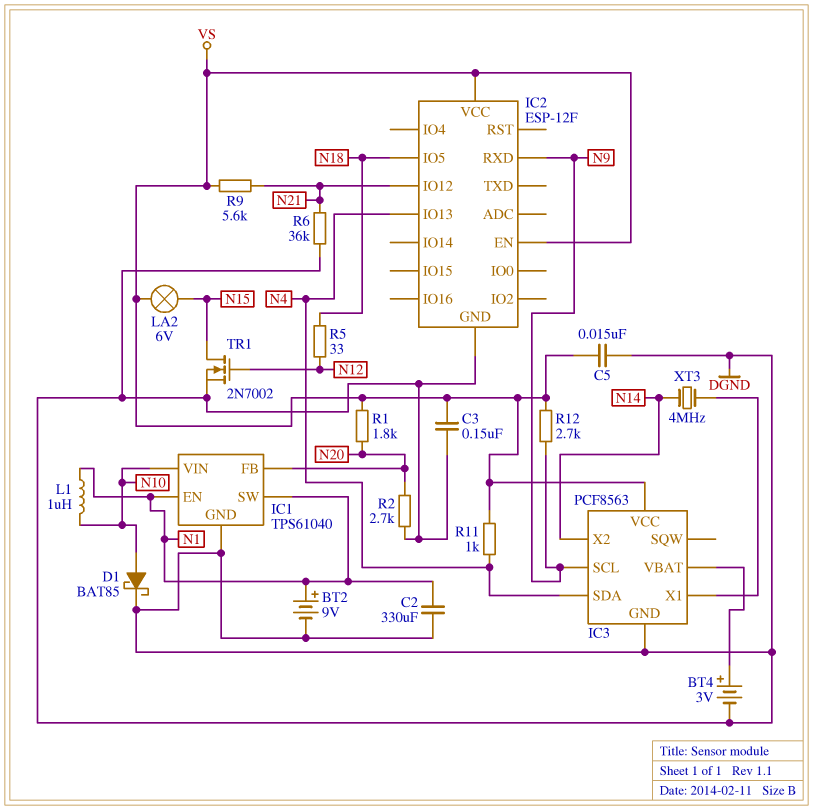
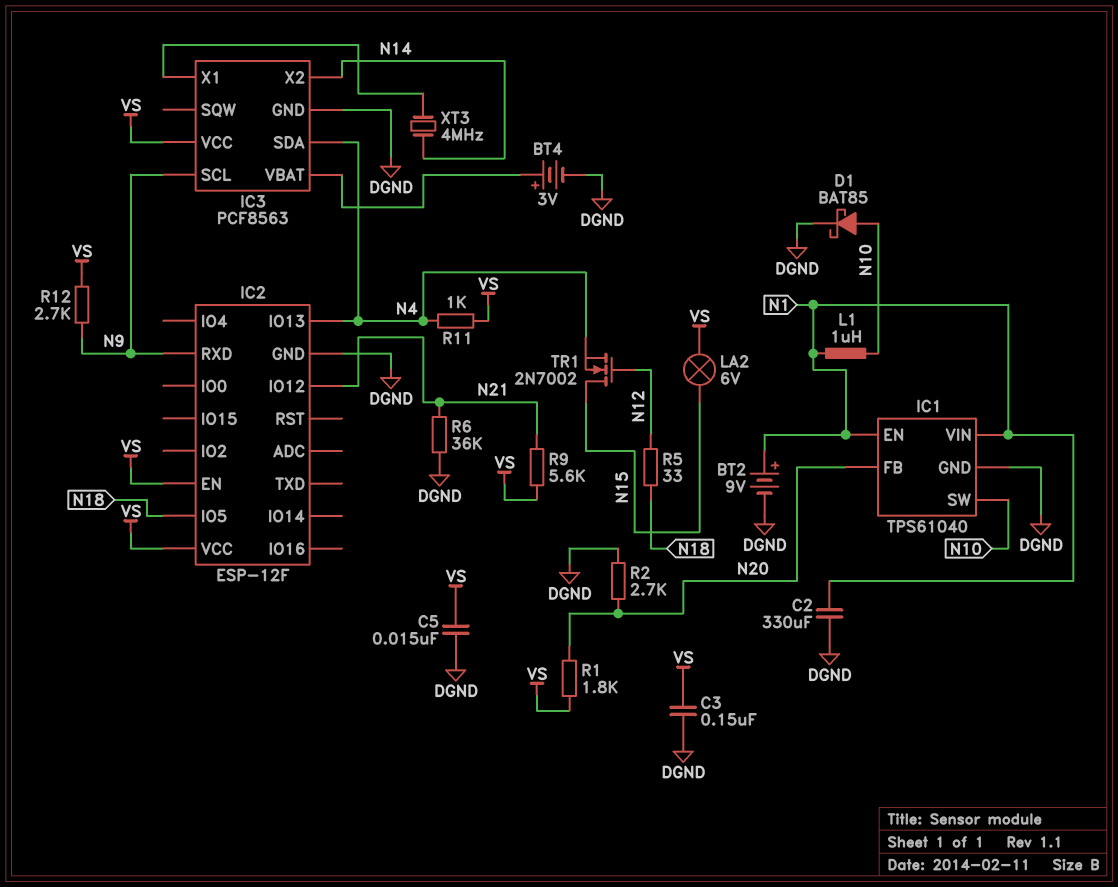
IC1 pin SW: N1 -> N10
IC1 pin VIN: N10 -> N1
TR1: NMOS 2N7002 (G N12, D N15, S DGND) -> NMOS 2N7002 (G N12, D N15, S N4)

